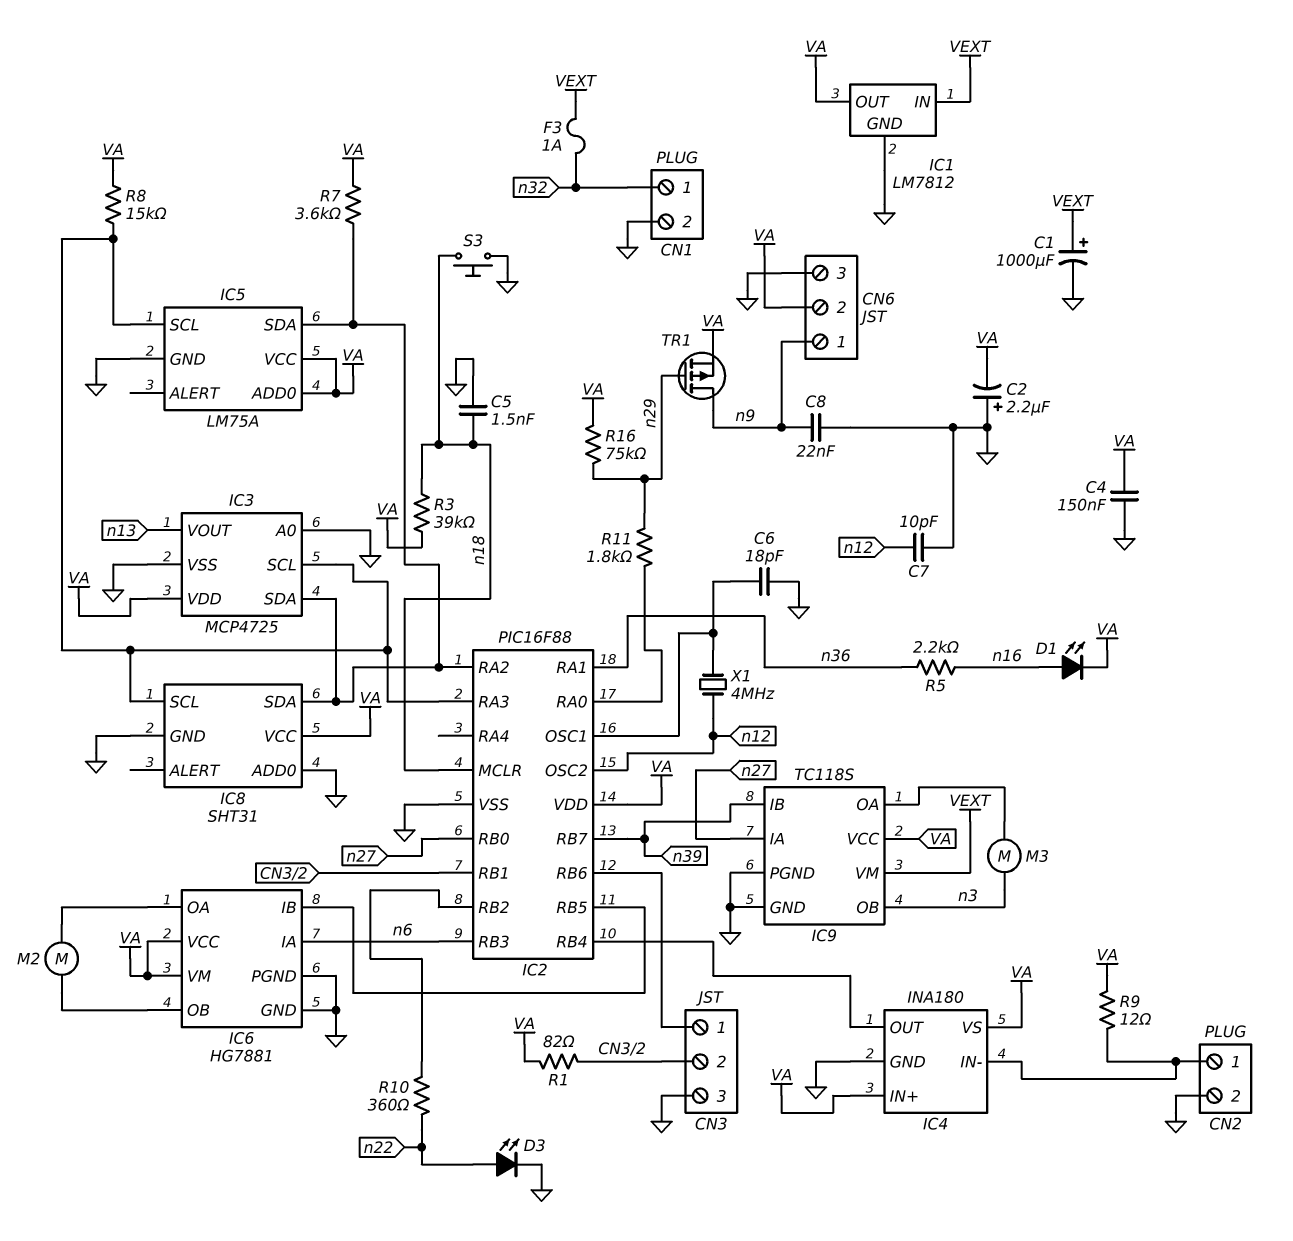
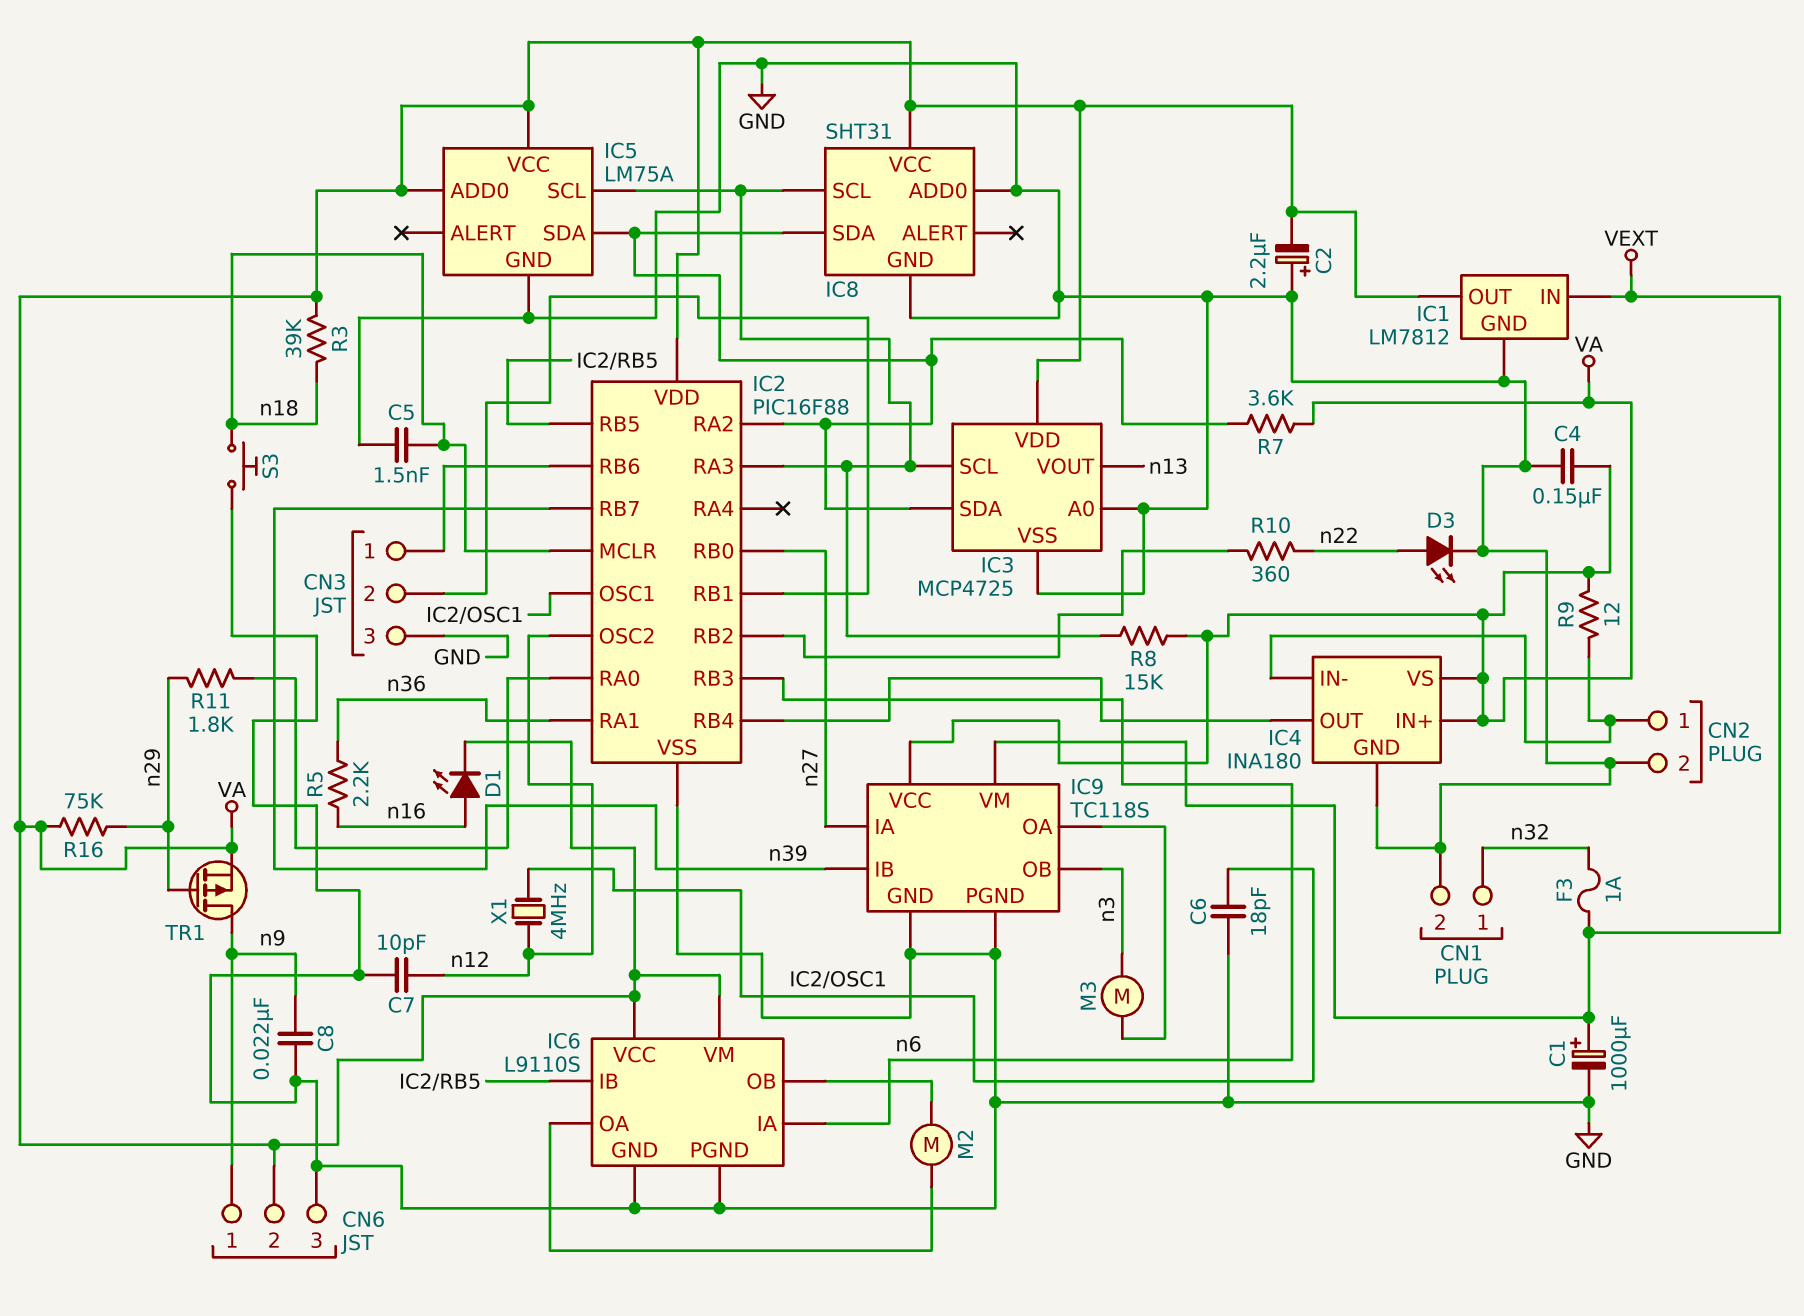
IC6: HG7881 -> L9110S
R1: 82 (CN3/2, VA) -> none

